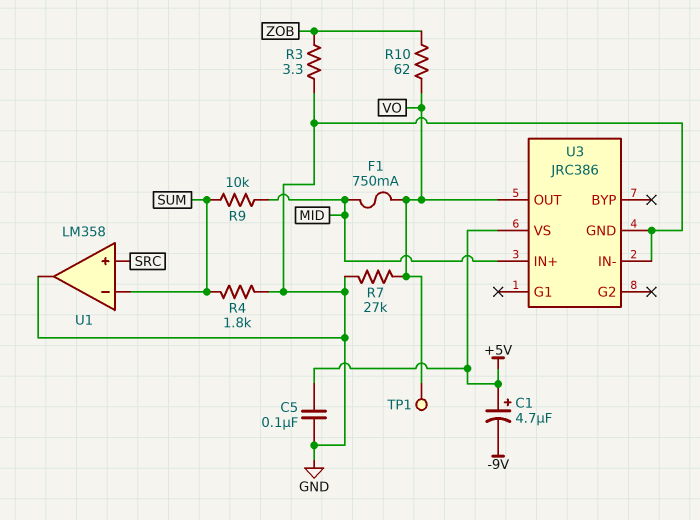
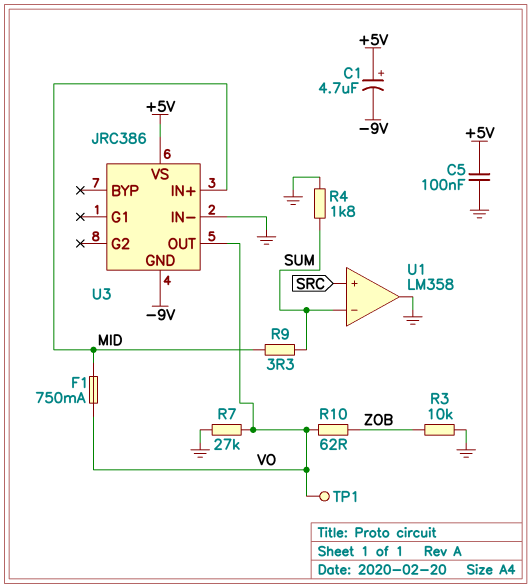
R3: 3.3 (GND, ZOB) -> 10k (GND, ZOB)
R9: 10k (MID, SUM) -> 3.3 (MID, SUM)
U3 pin GND: GND -> -9V

